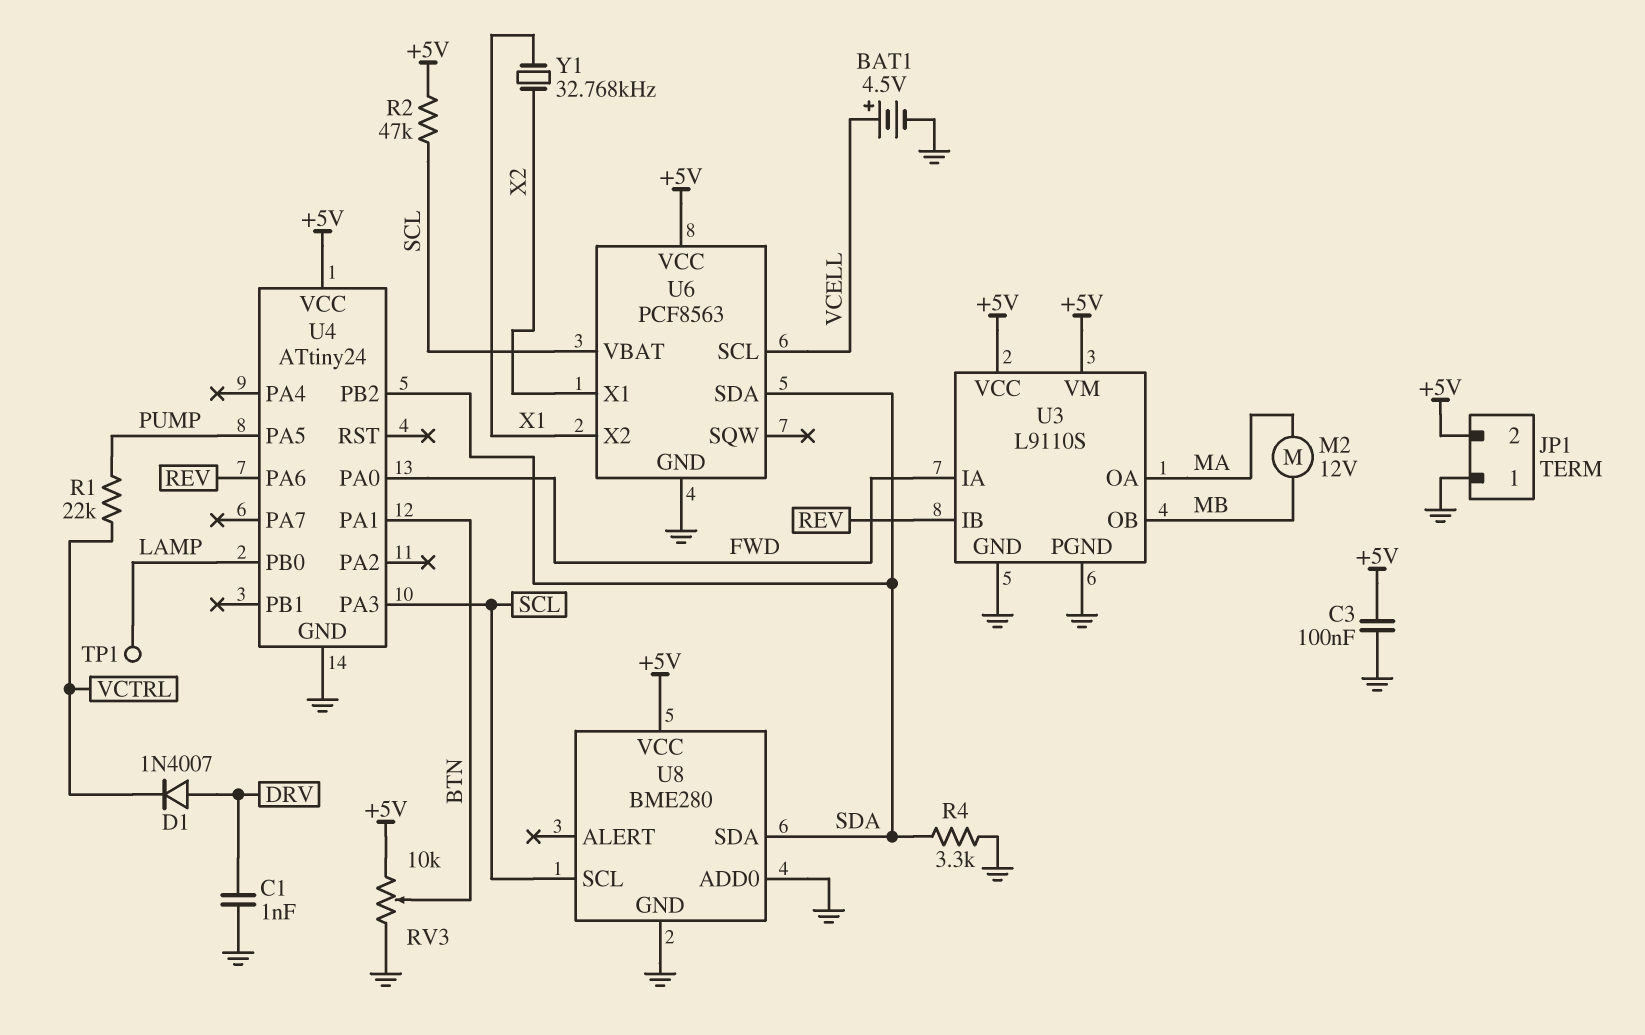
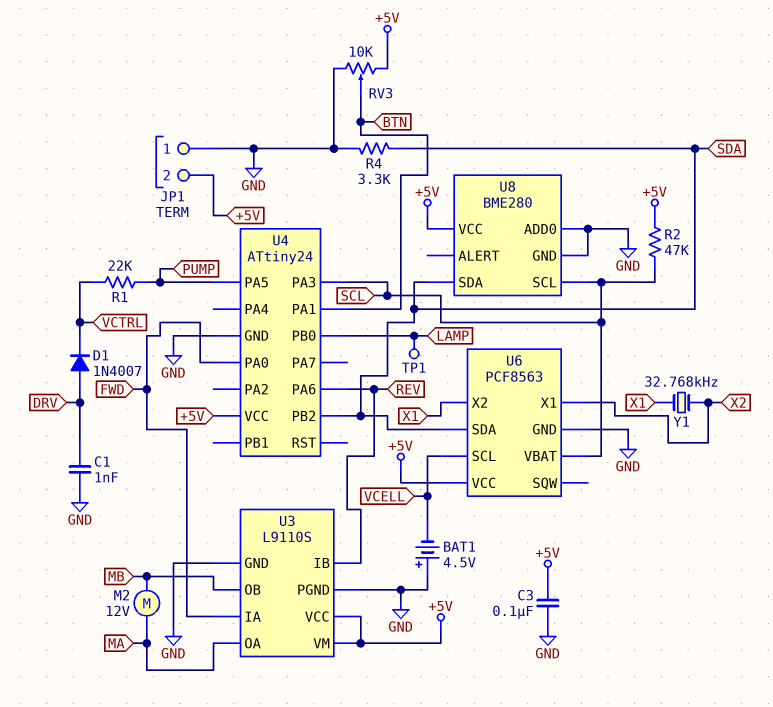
BAT1: 4.5V (plus VCELL, minus GND) -> 4.5V (plus GND, minus VCELL)

